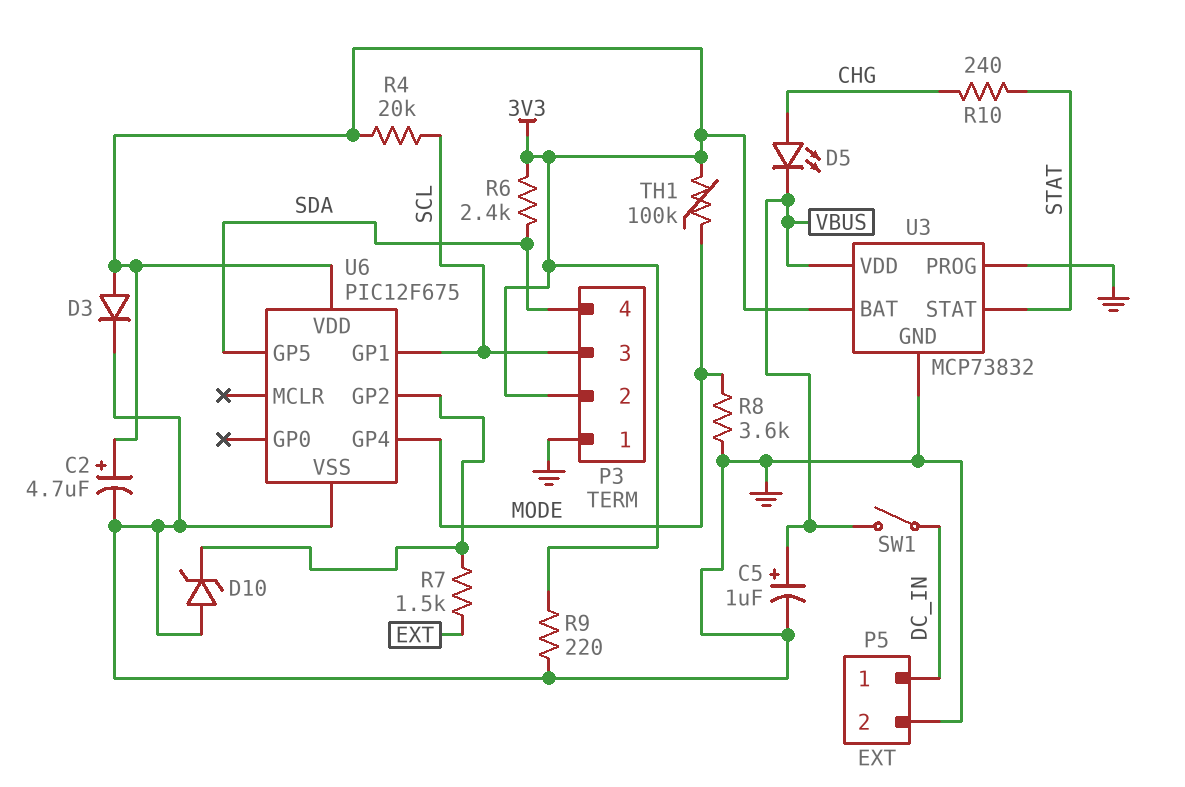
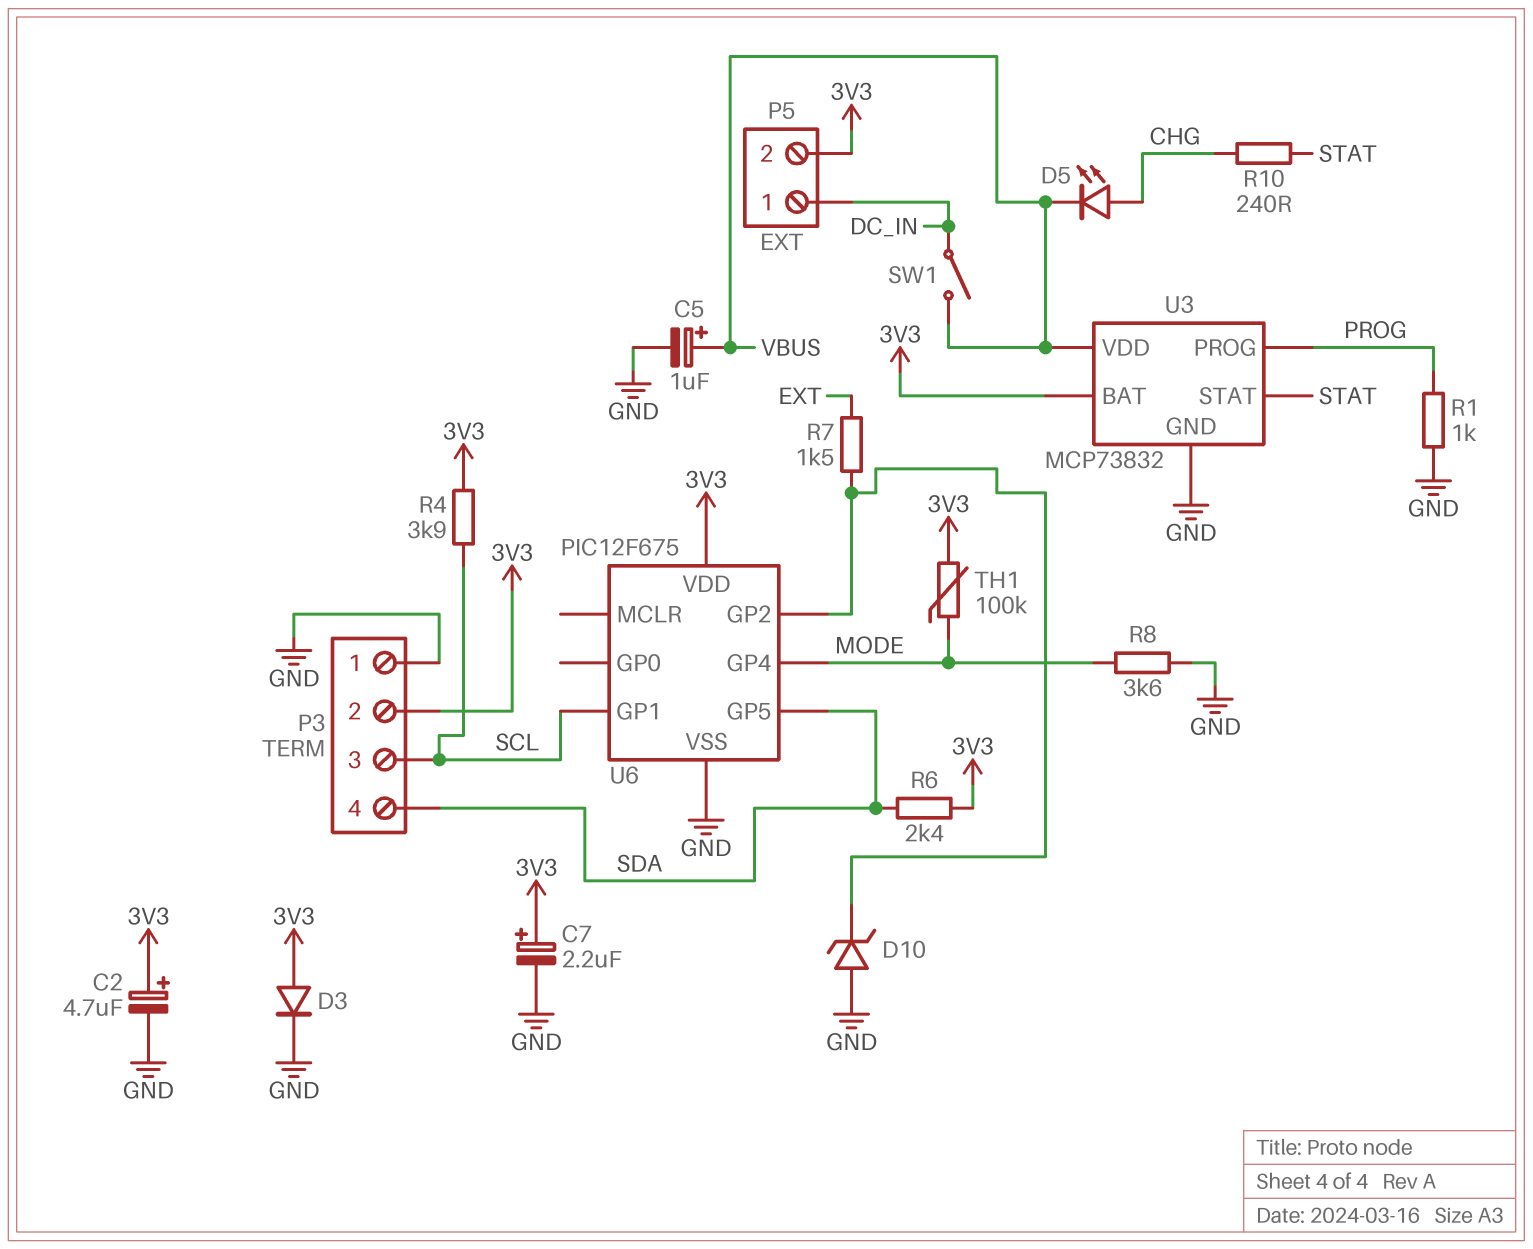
C7: none -> 2.2uF (plus 3V3, minus GND)
P5 pin 2: GND -> 3V3
R1: none -> 1k (GND, PROG)
R4: 20k (3V3, SCL) -> 3.9k (3V3, SCL)
R9: 220 (3V3, GND) -> none
U3 pin PROG: GND -> PROG

